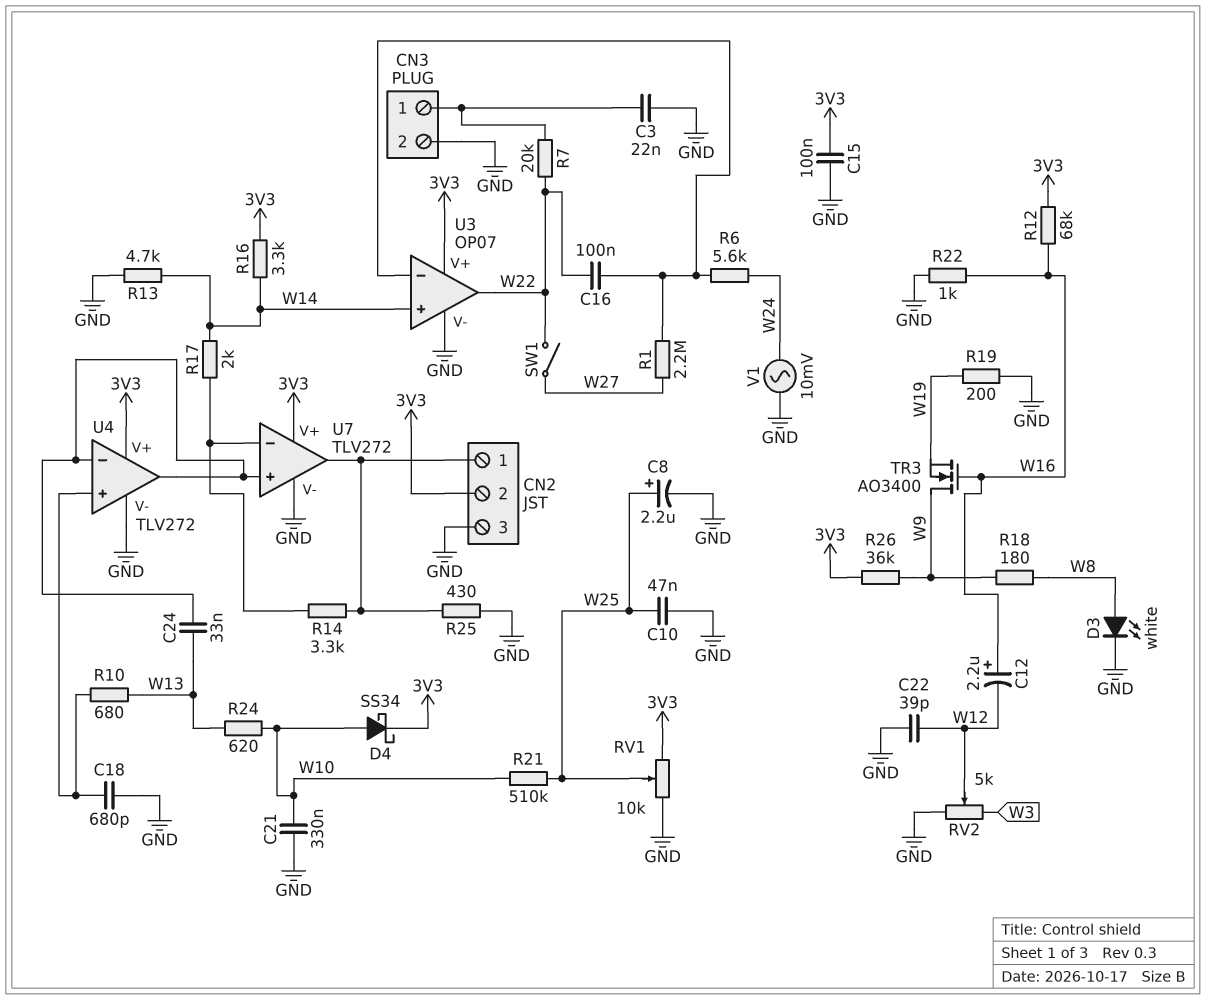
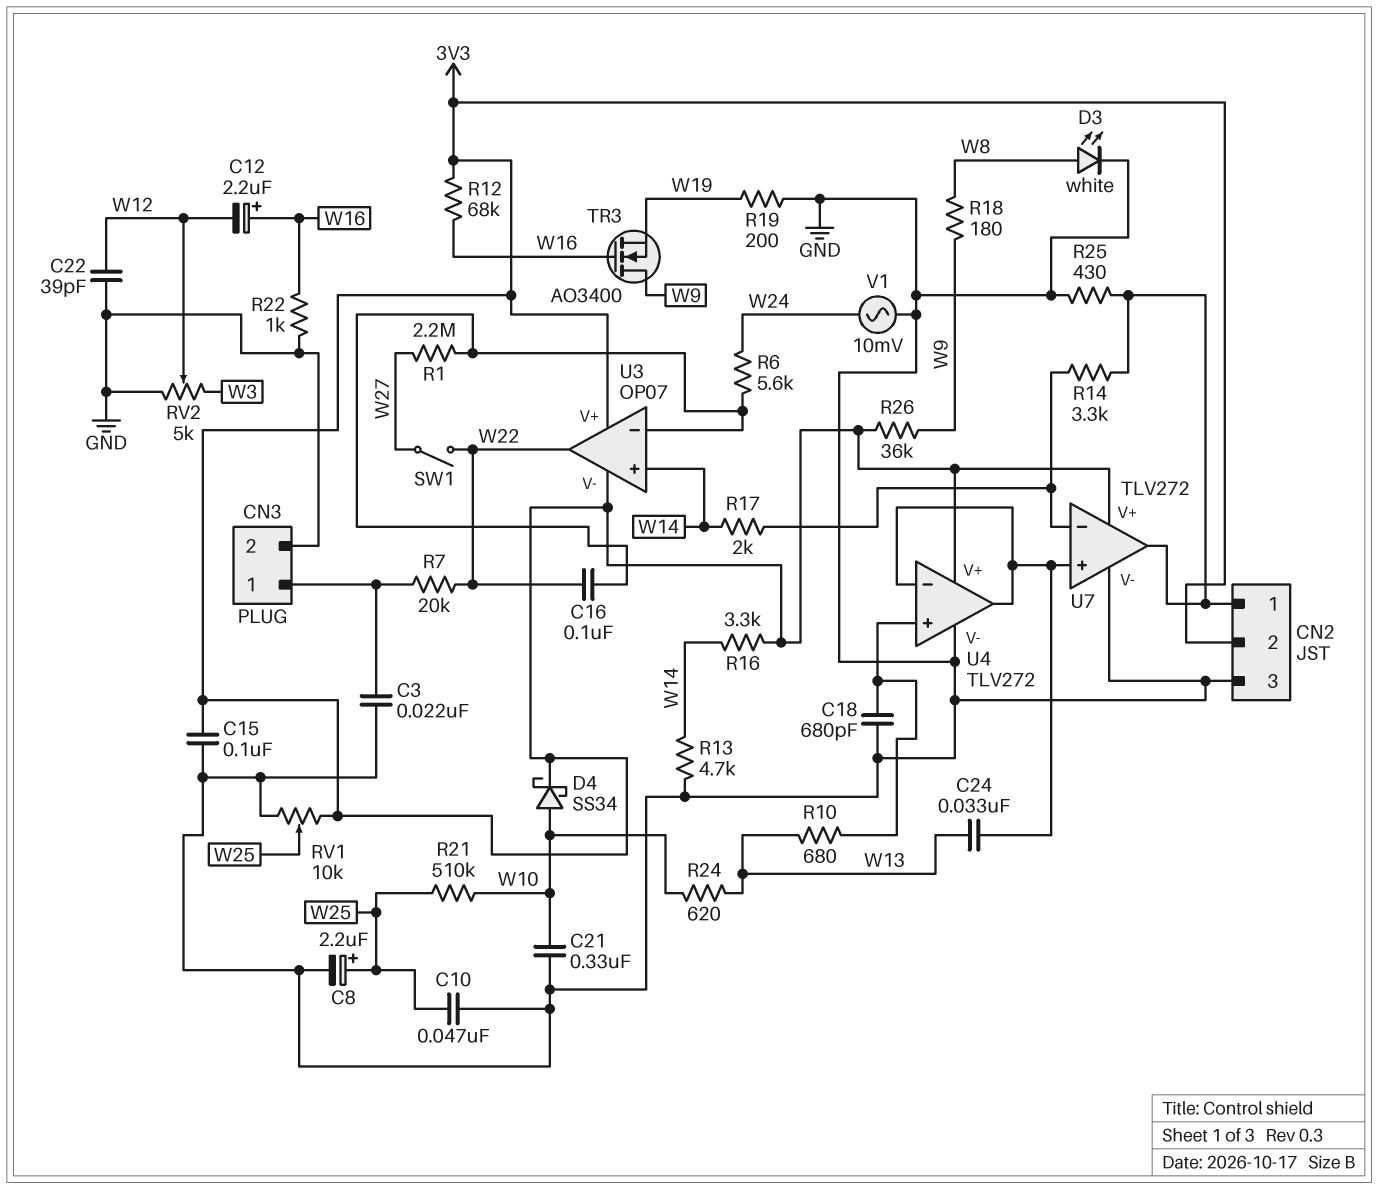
U3 pin V-: GND -> 3V3

